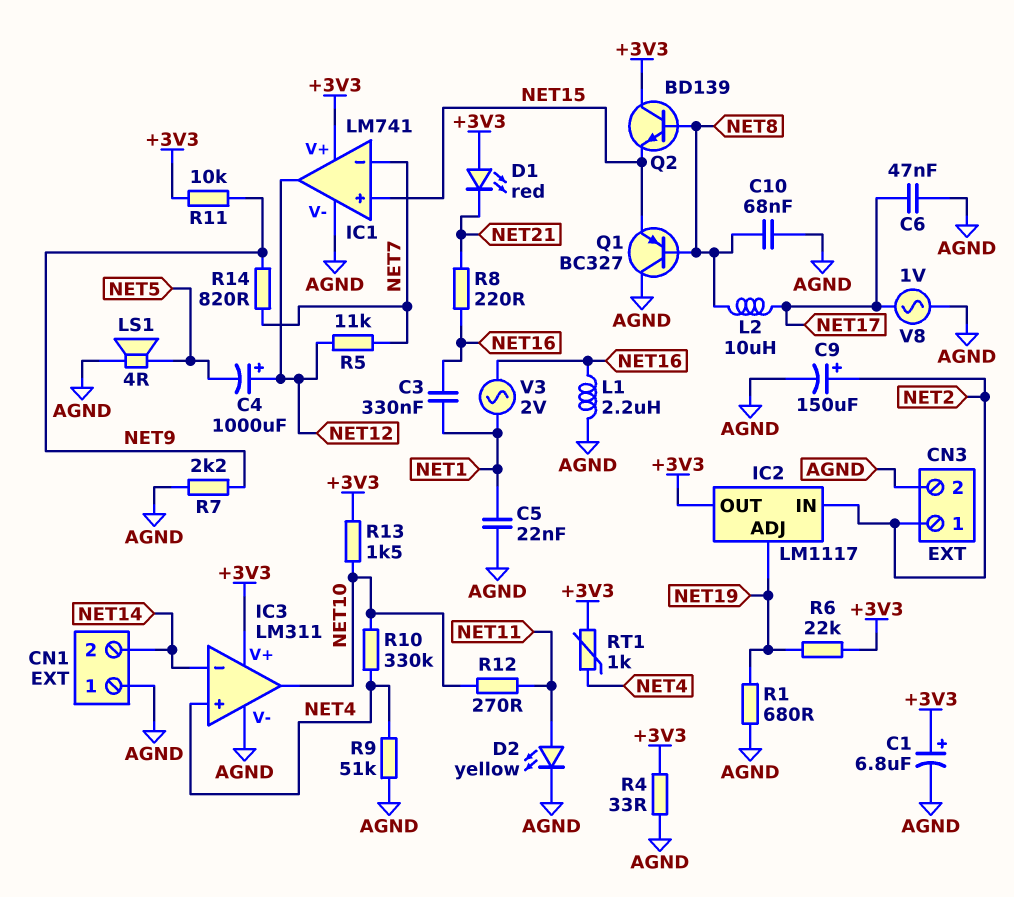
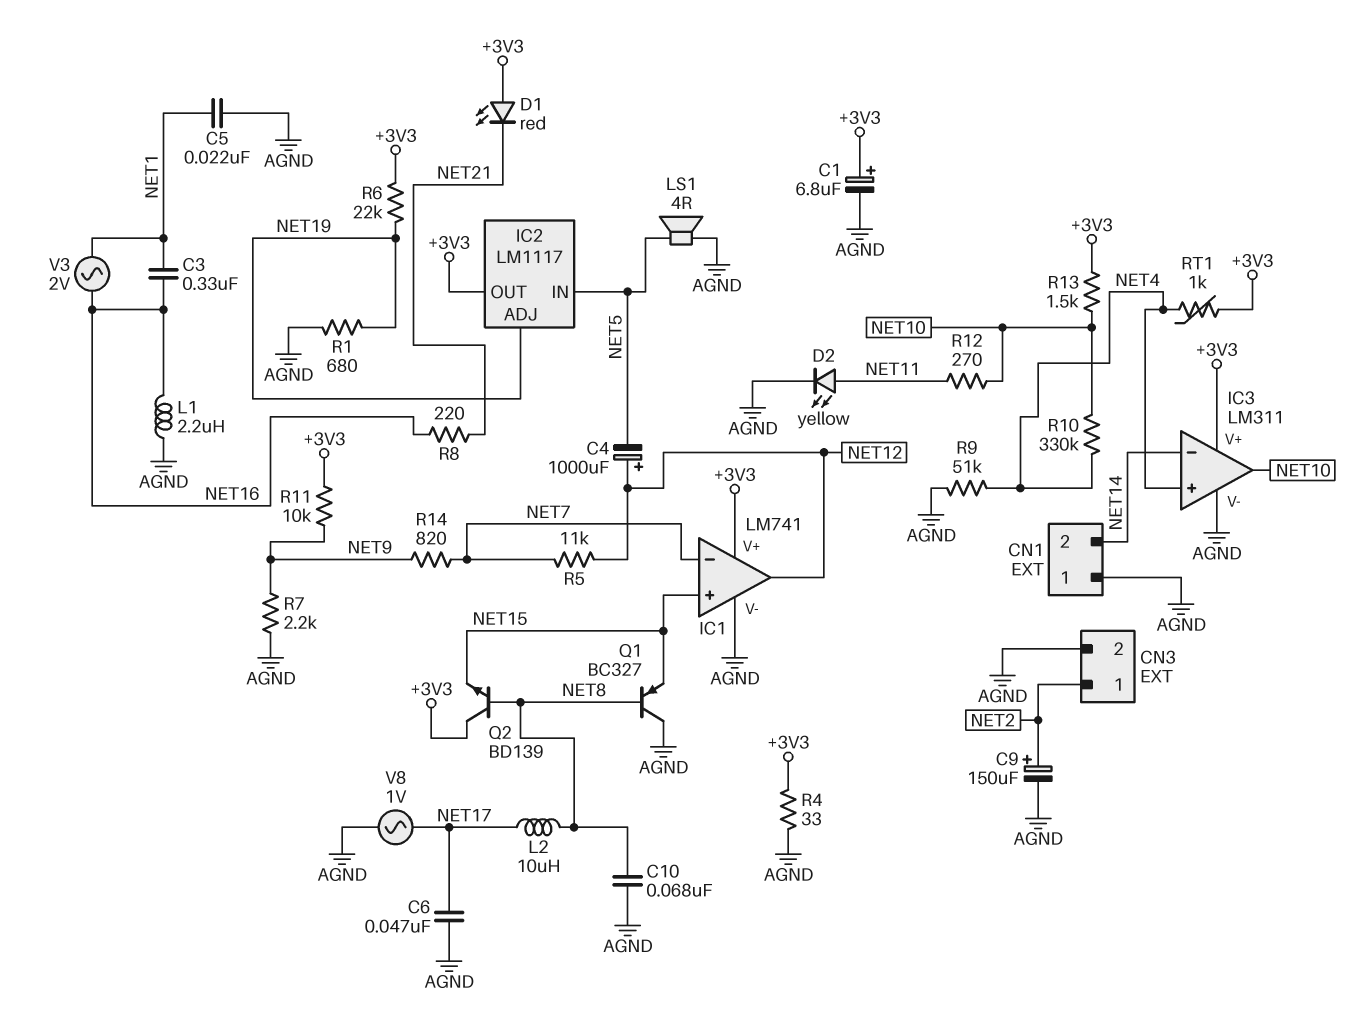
IC2 pin IN: NET2 -> NET5

